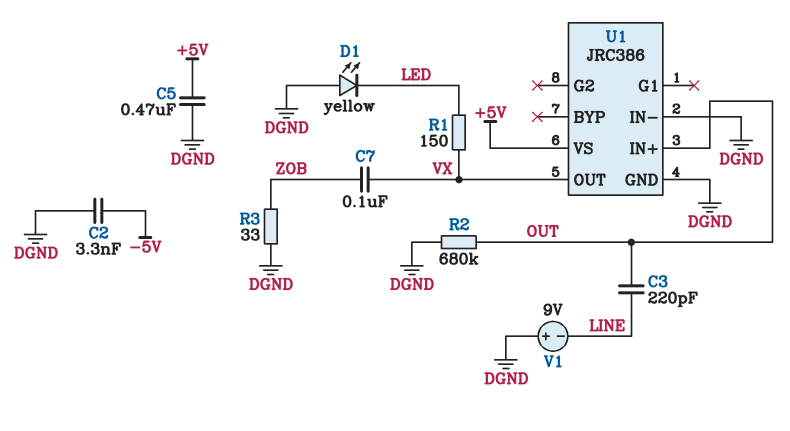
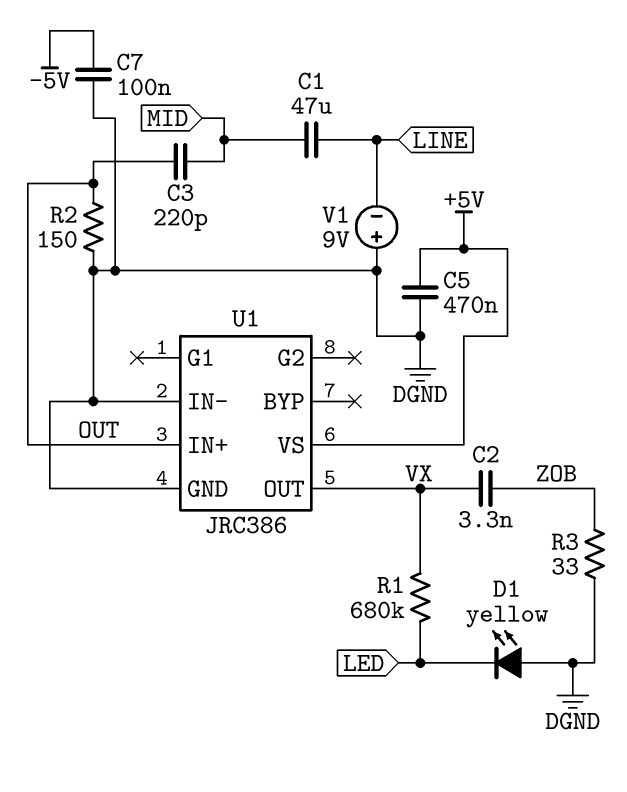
C1: none -> 47uF (LINE, MID)
C2: 3.3nF (-5V, DGND) -> 3.3nF (VX, ZOB)
C3: 220pF (LINE, OUT) -> 220pF (MID, OUT)
C7: 100nF (VX, ZOB) -> 100nF (-5V, DGND)
R1: 150 (LED, VX) -> 680k (LED, VX)
R2: 680k (DGND, OUT) -> 150 (DGND, OUT)

